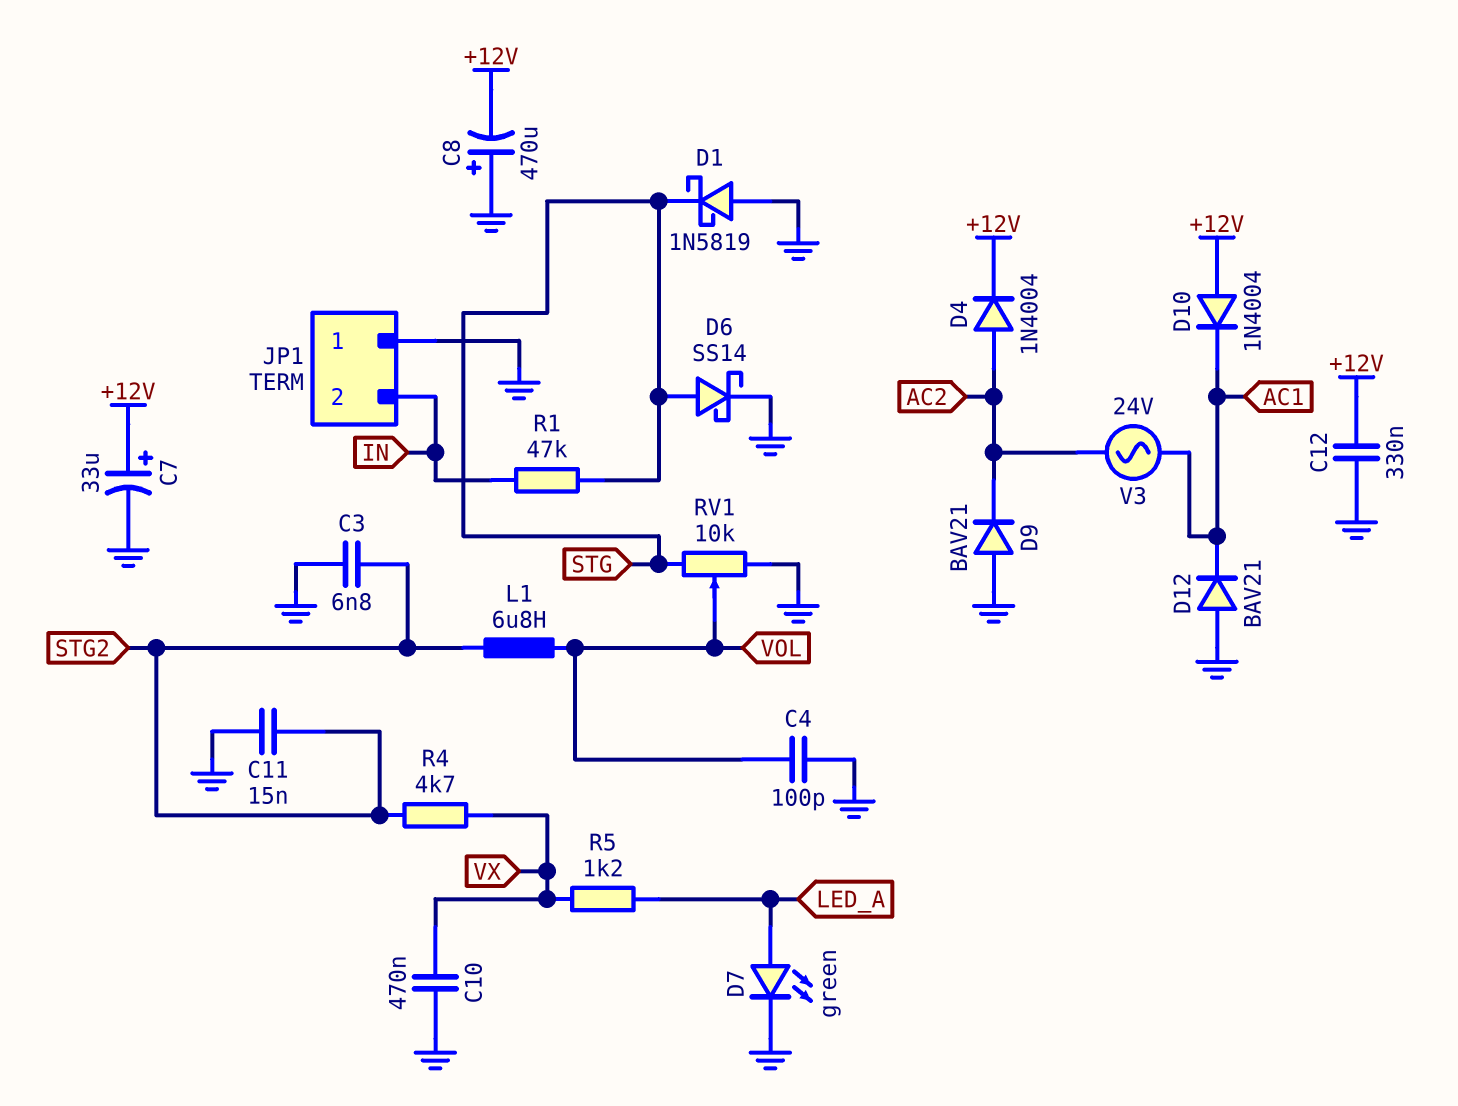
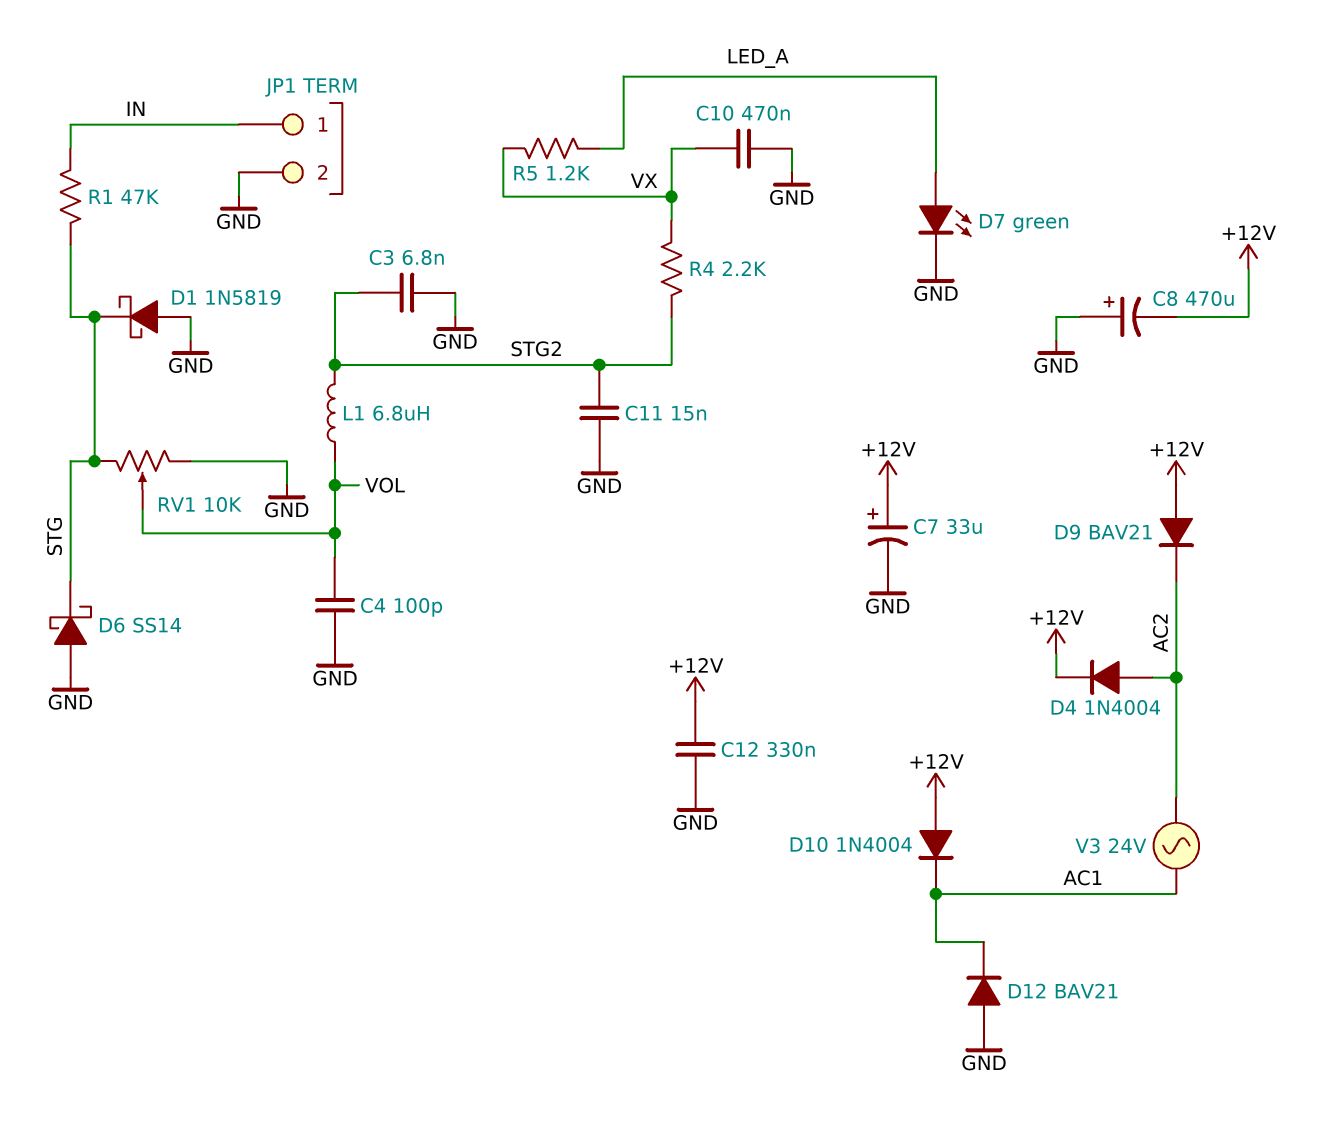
D6: schottky SS14 (A STG, K GND) -> schottky SS14 (A GND, K STG)
D9: diode BAV21 (A GND, K AC2) -> diode BAV21 (A +12V, K AC2)
JP1 pin 1: GND -> IN
JP1 pin 2: IN -> GND
R4: 4.7k (STG2, VX) -> 2.2k (STG2, VX)

